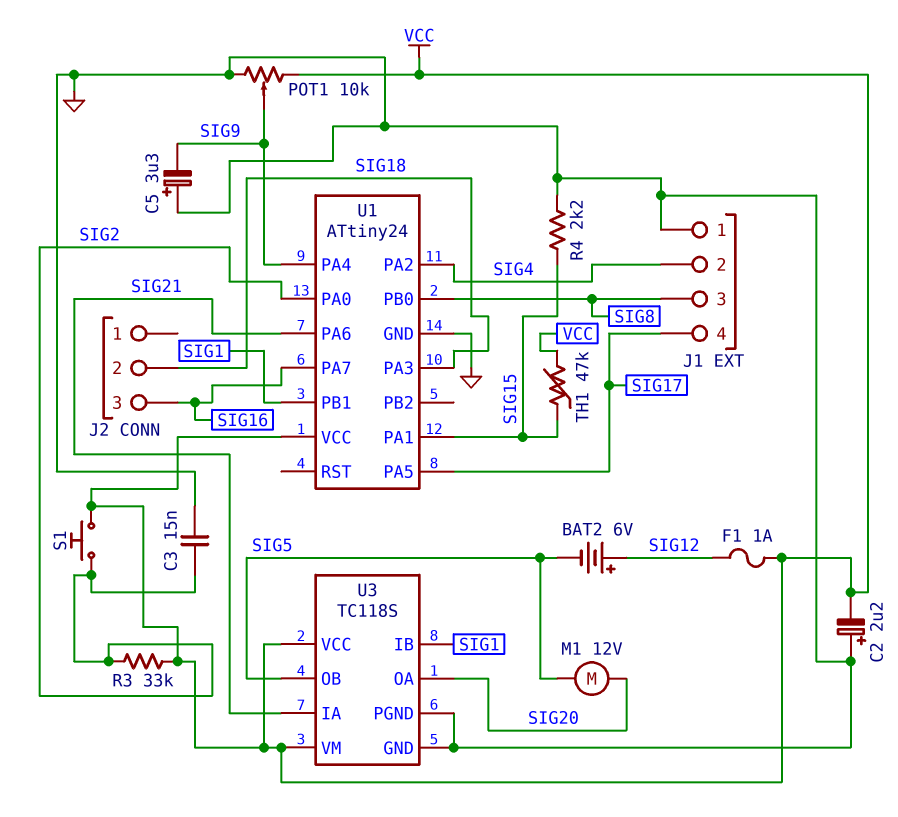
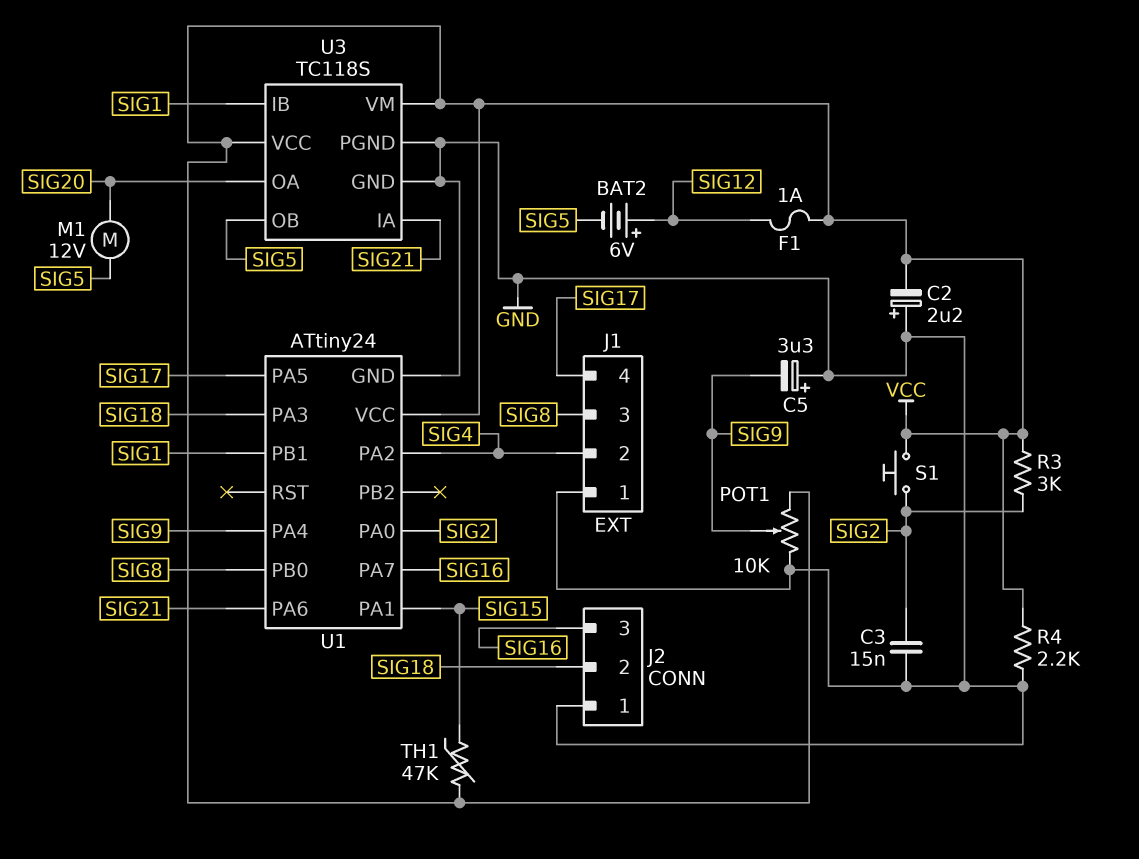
J2 pin 1: none -> GND
R3: 33k (SIG2, VCC) -> 3k (SIG2, VCC)
R4: 2.2k (GND, SIG15) -> 2.2k (GND, VCC)

